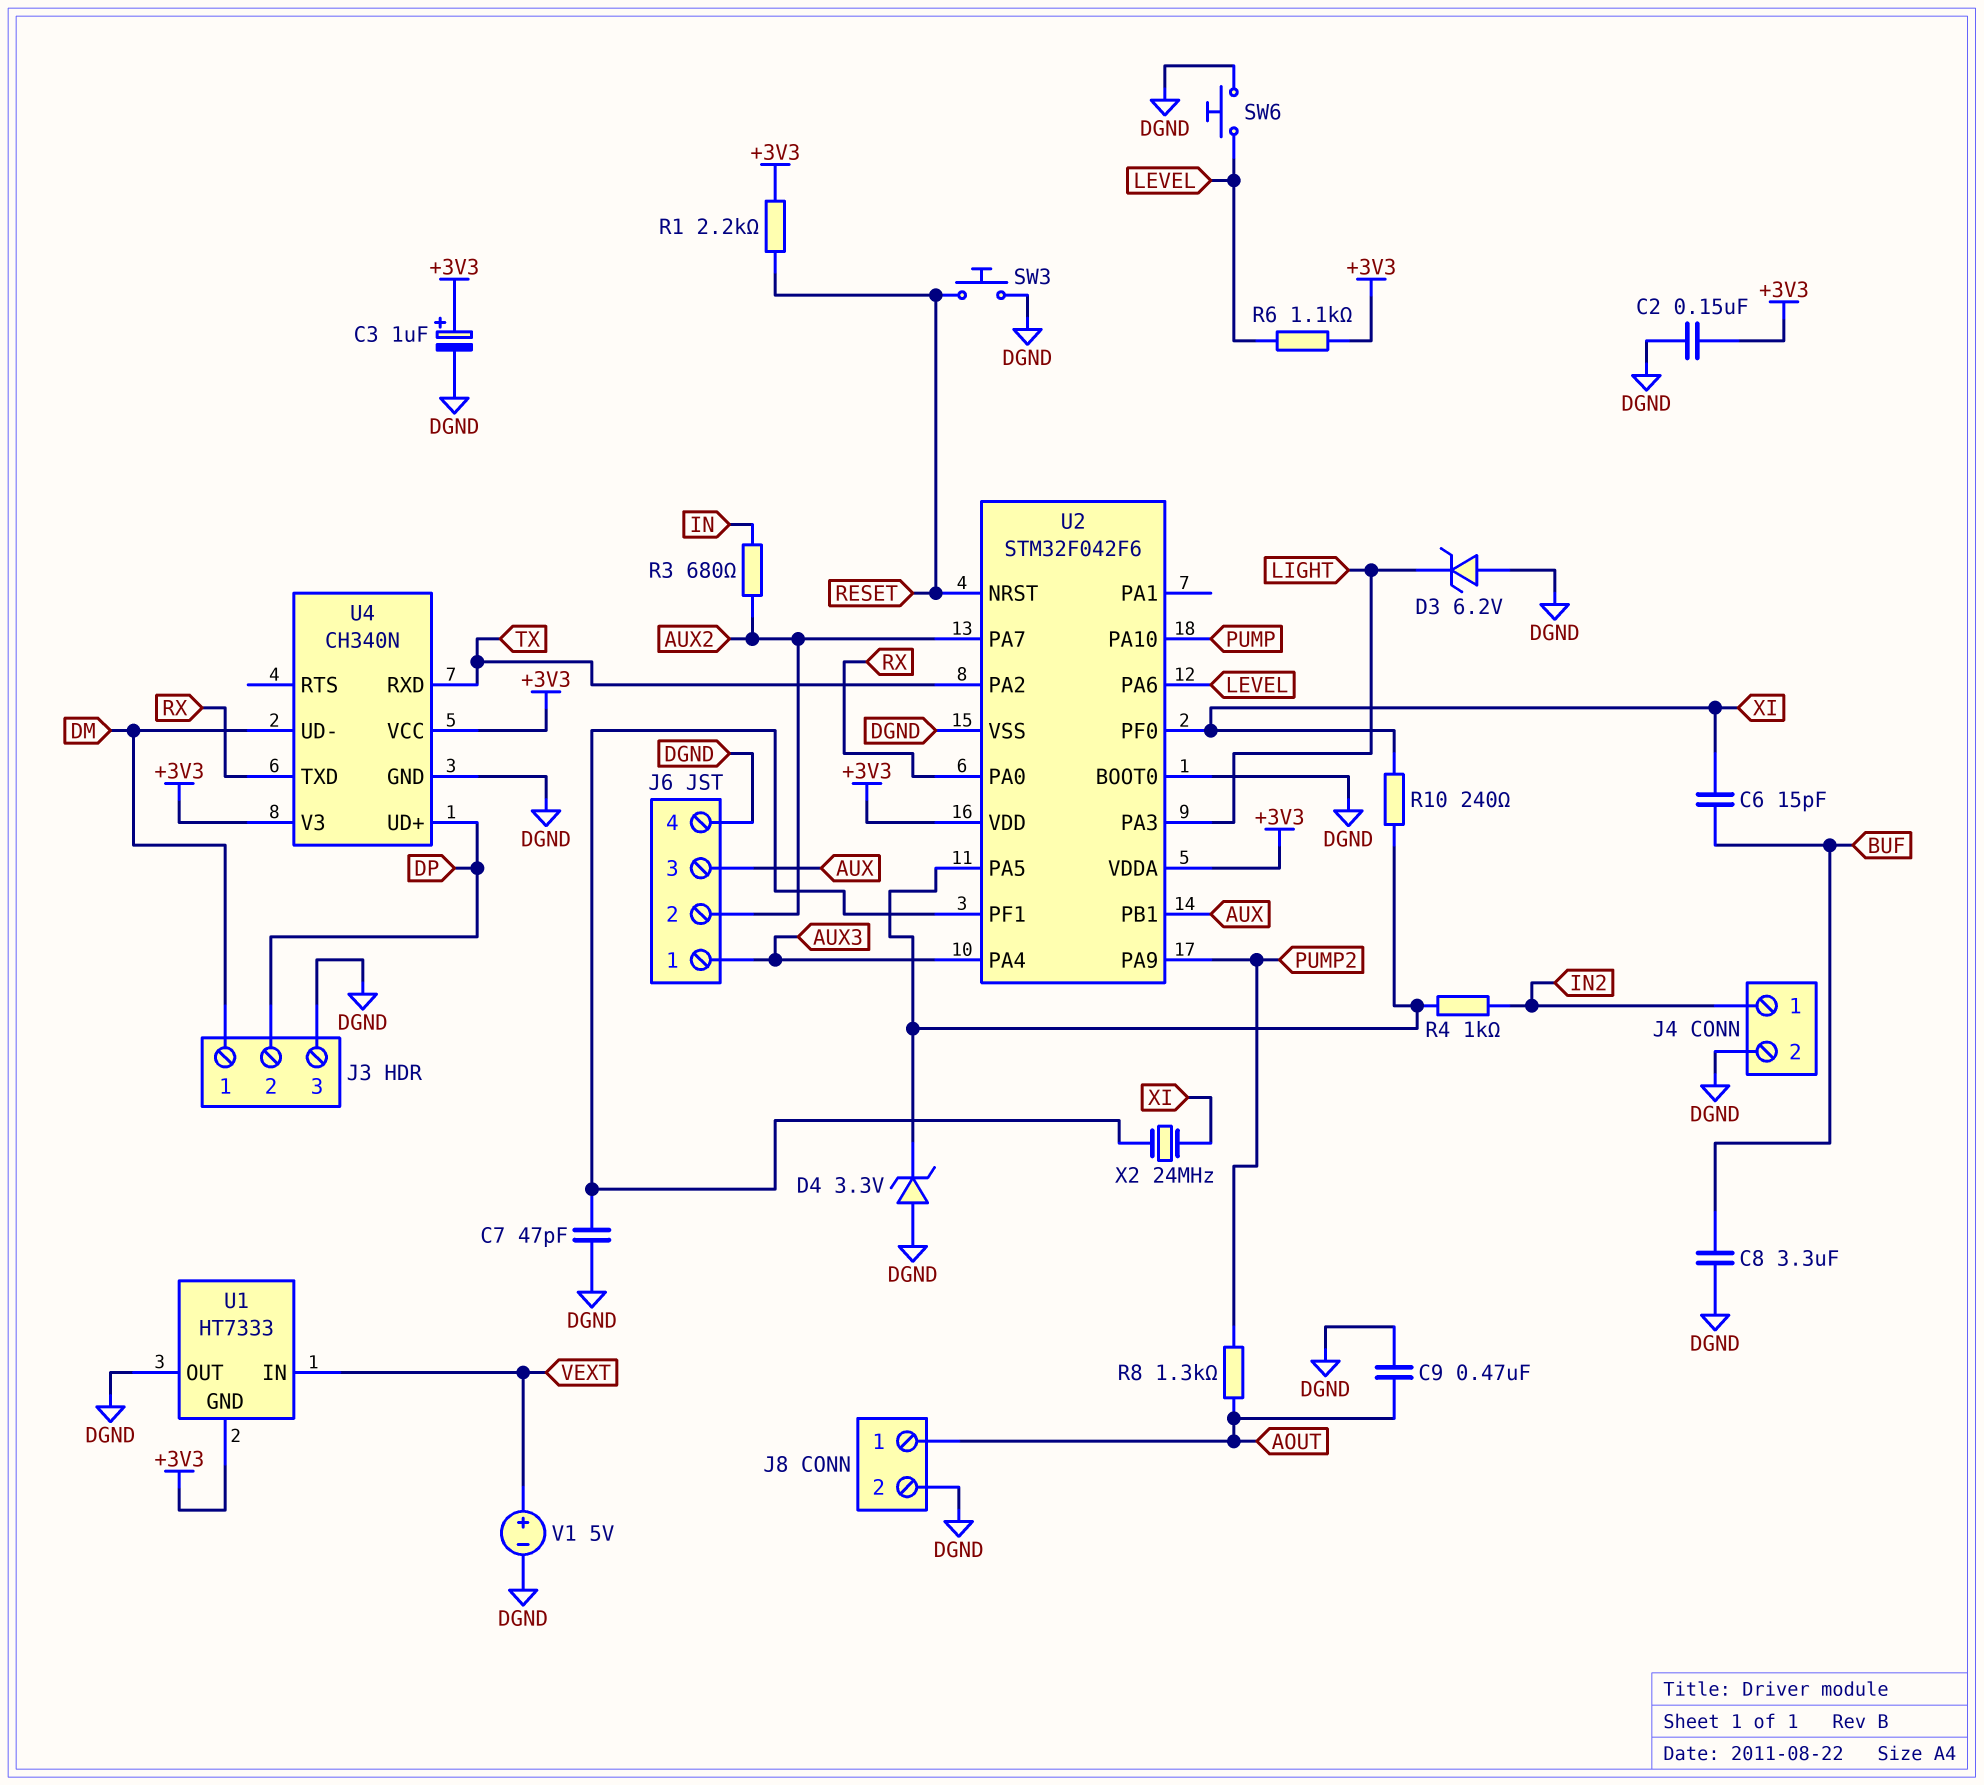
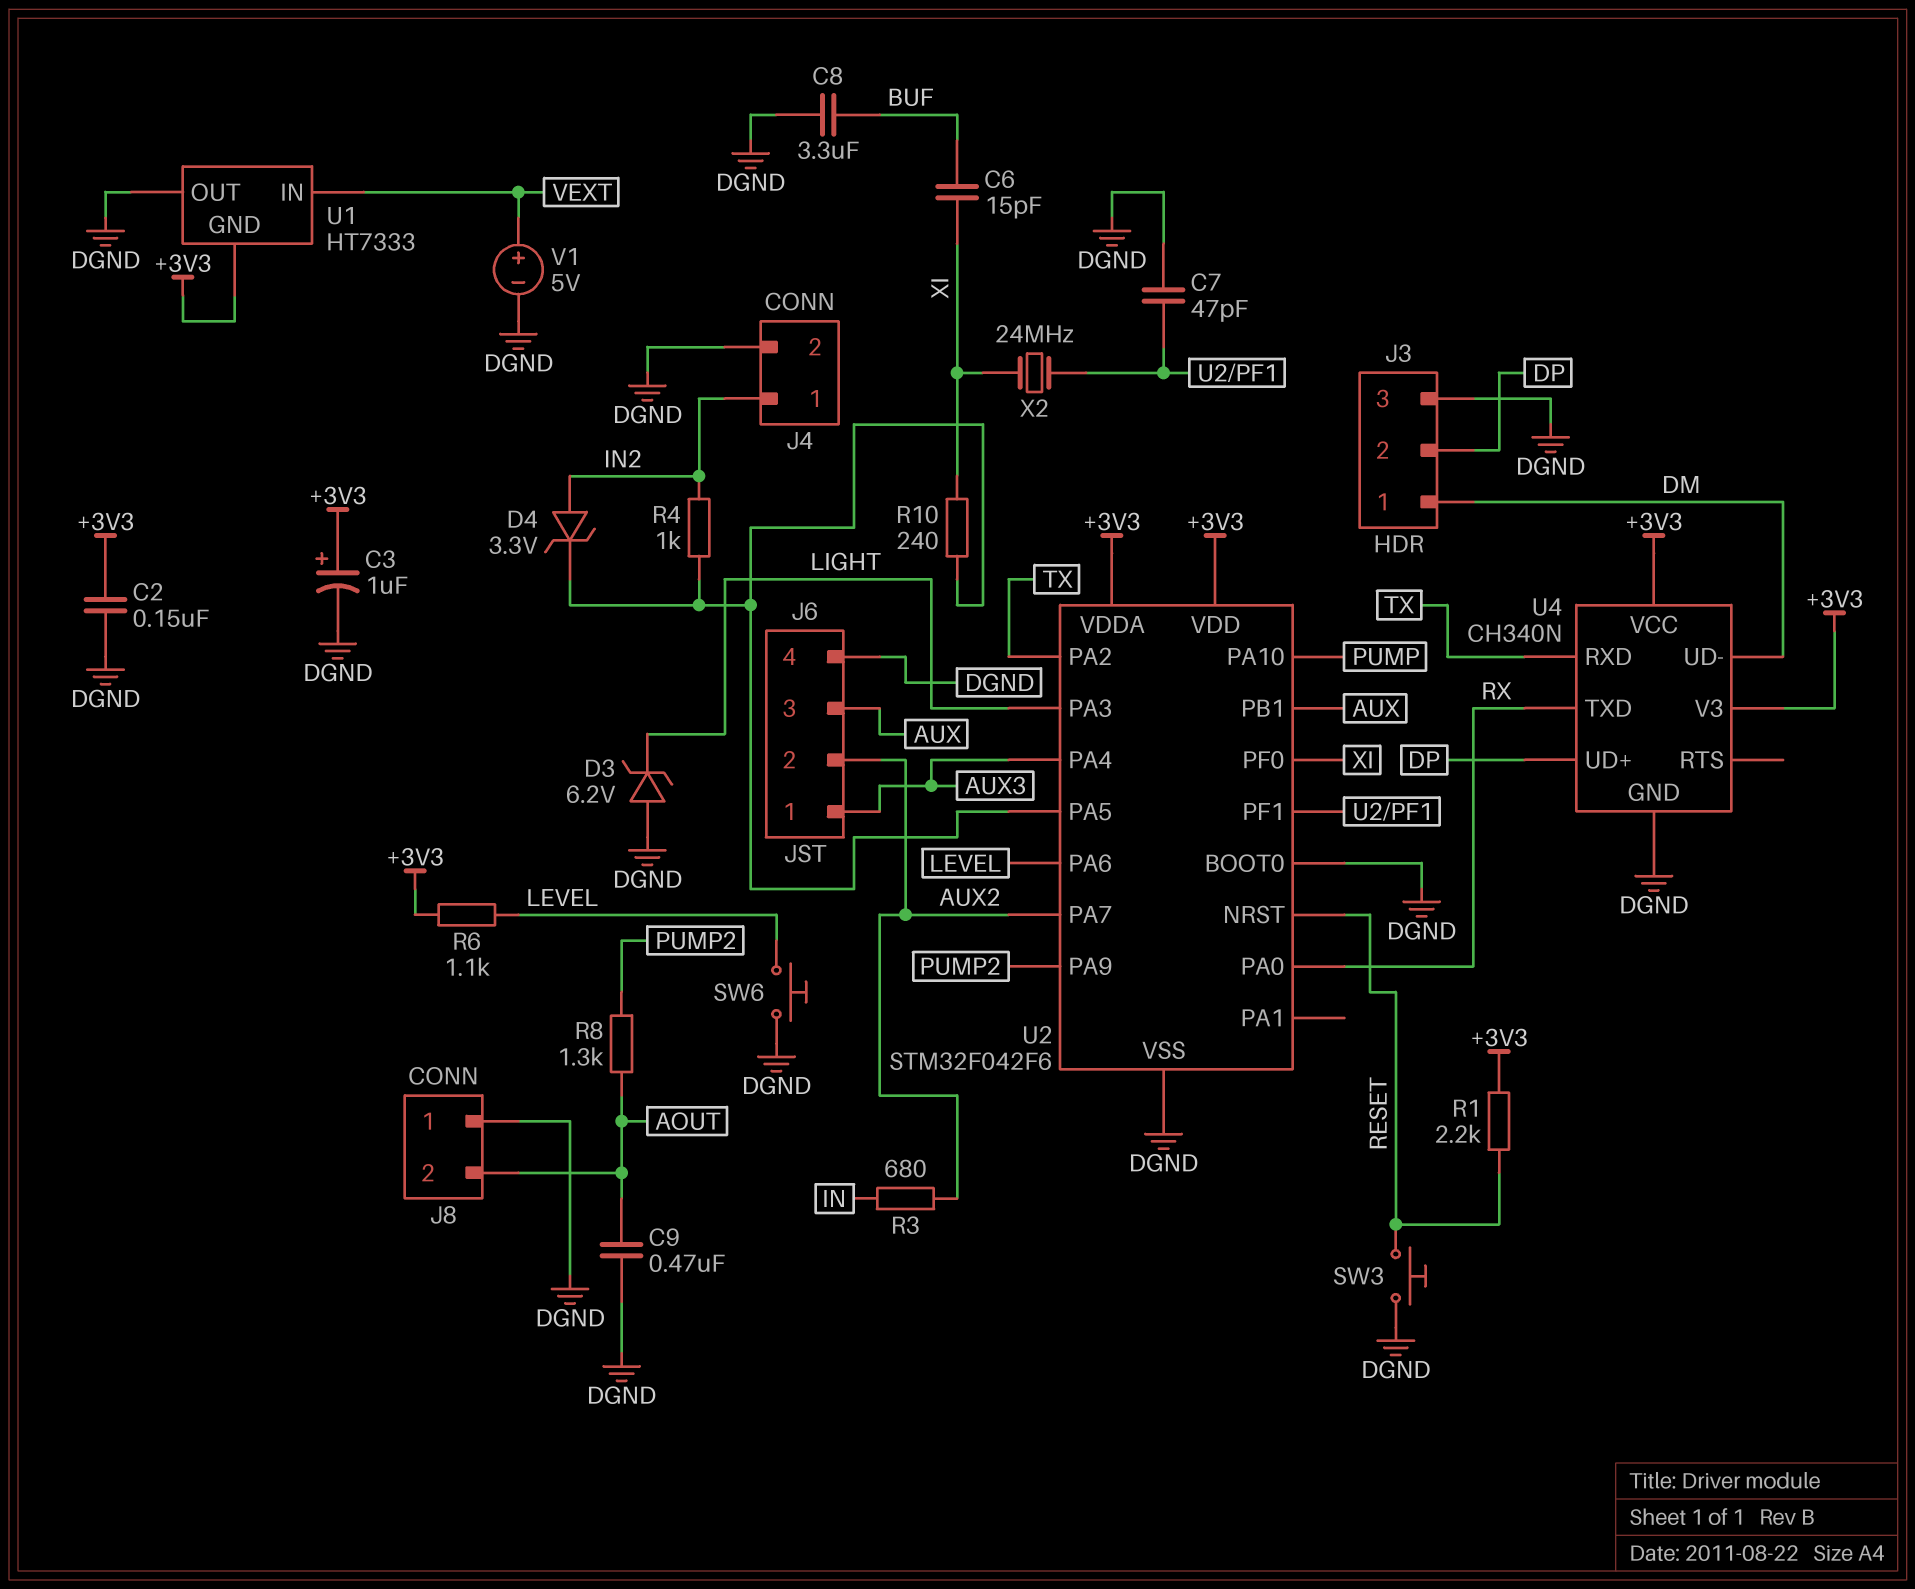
D4: zener 3.3V (A DGND, K U2/PA5) -> zener 3.3V (A IN2, K U2/PA5)
J8 pin 1: AOUT -> DGND
J8 pin 2: DGND -> AOUT

